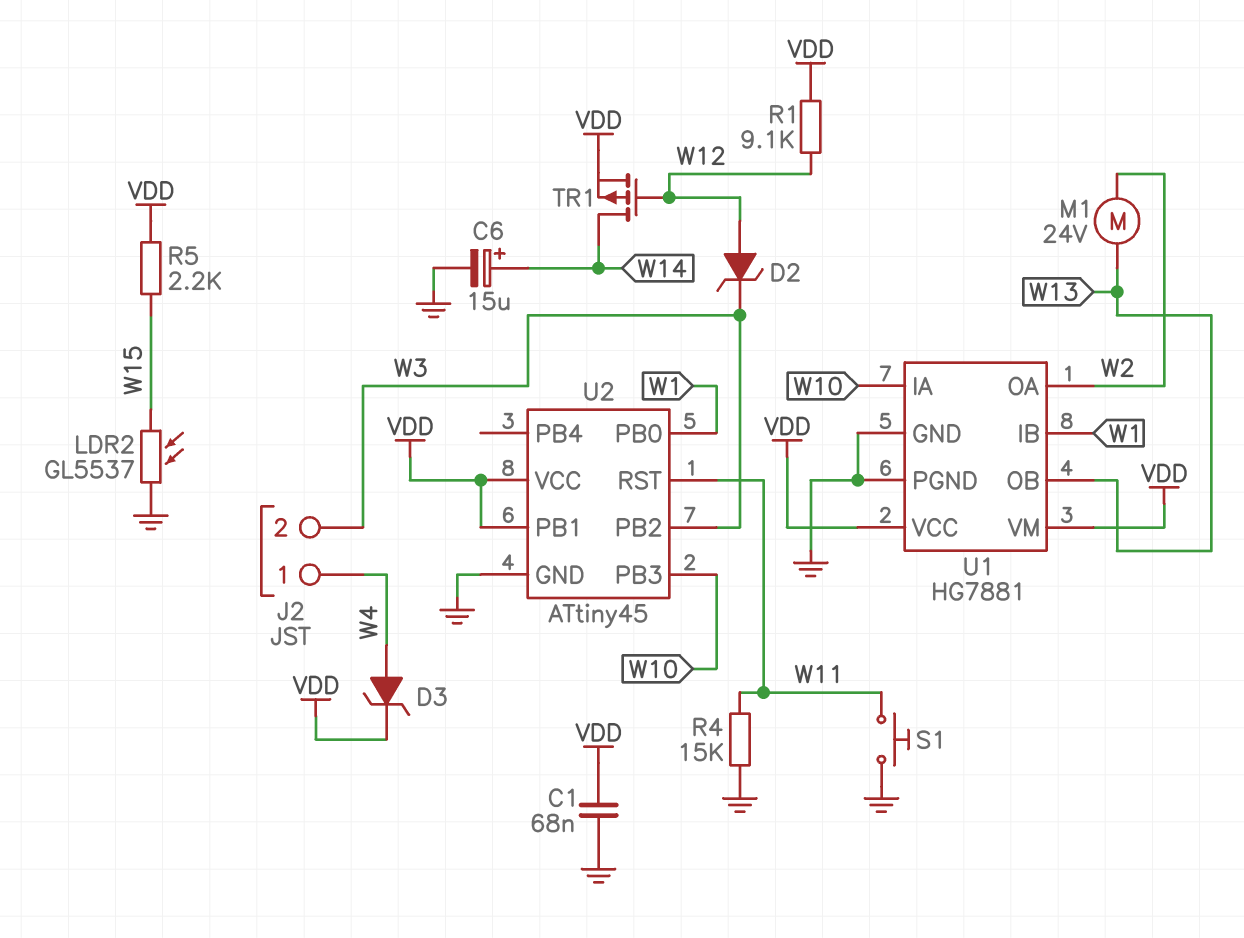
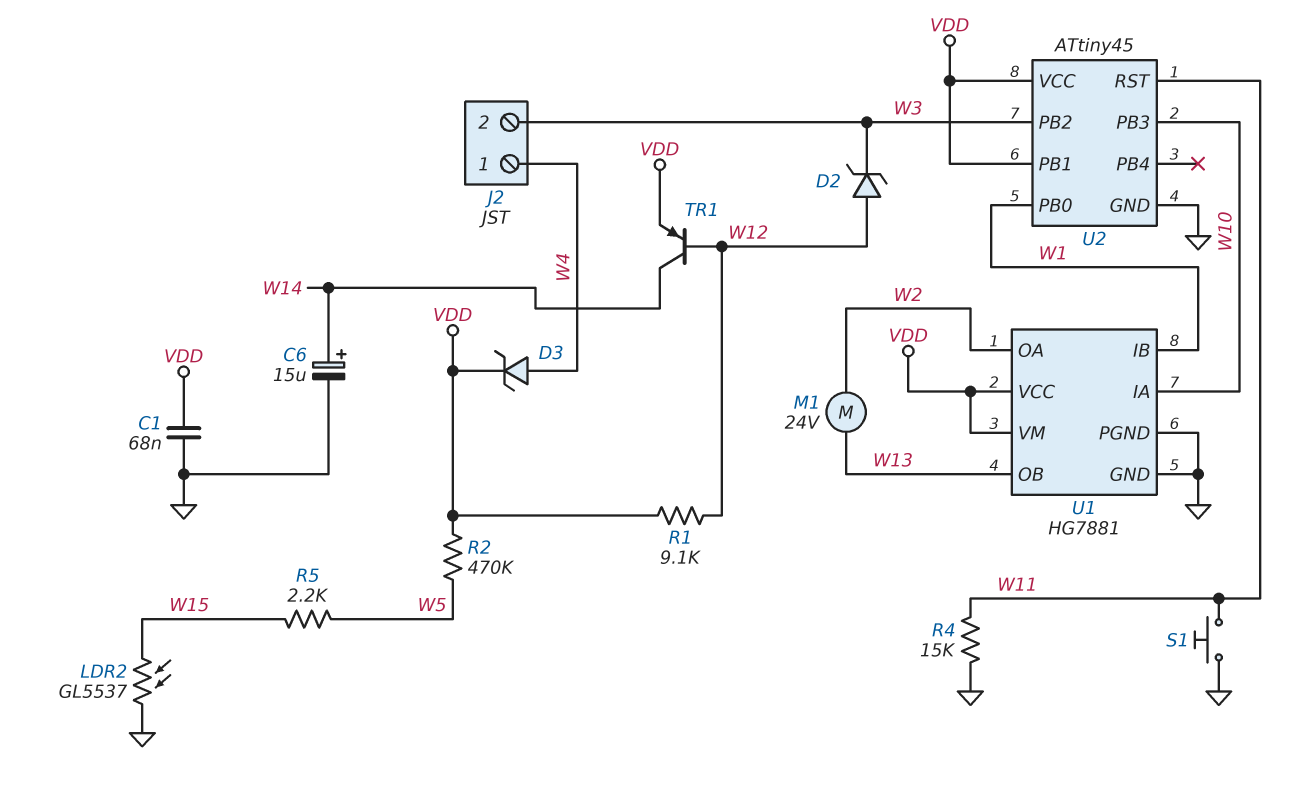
R2: none -> 470k (VDD, W5)
R5: 2.2k (VDD, W15) -> 2.2k (W5, W15)
TR1: PMOS (G W12, D W14, S VDD) -> PNP (B W12, C W14, E VDD)

